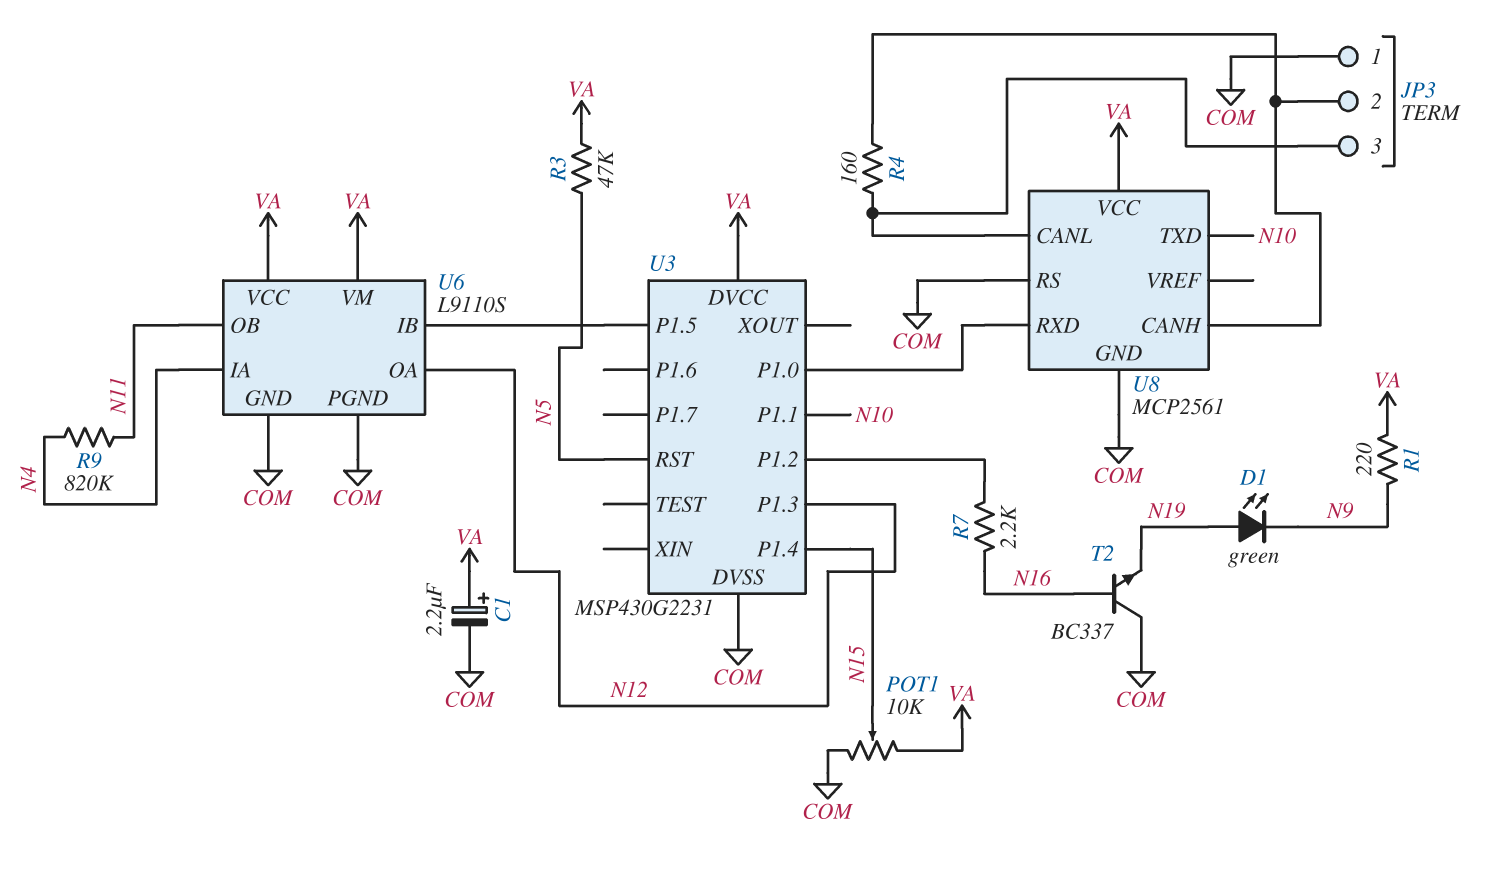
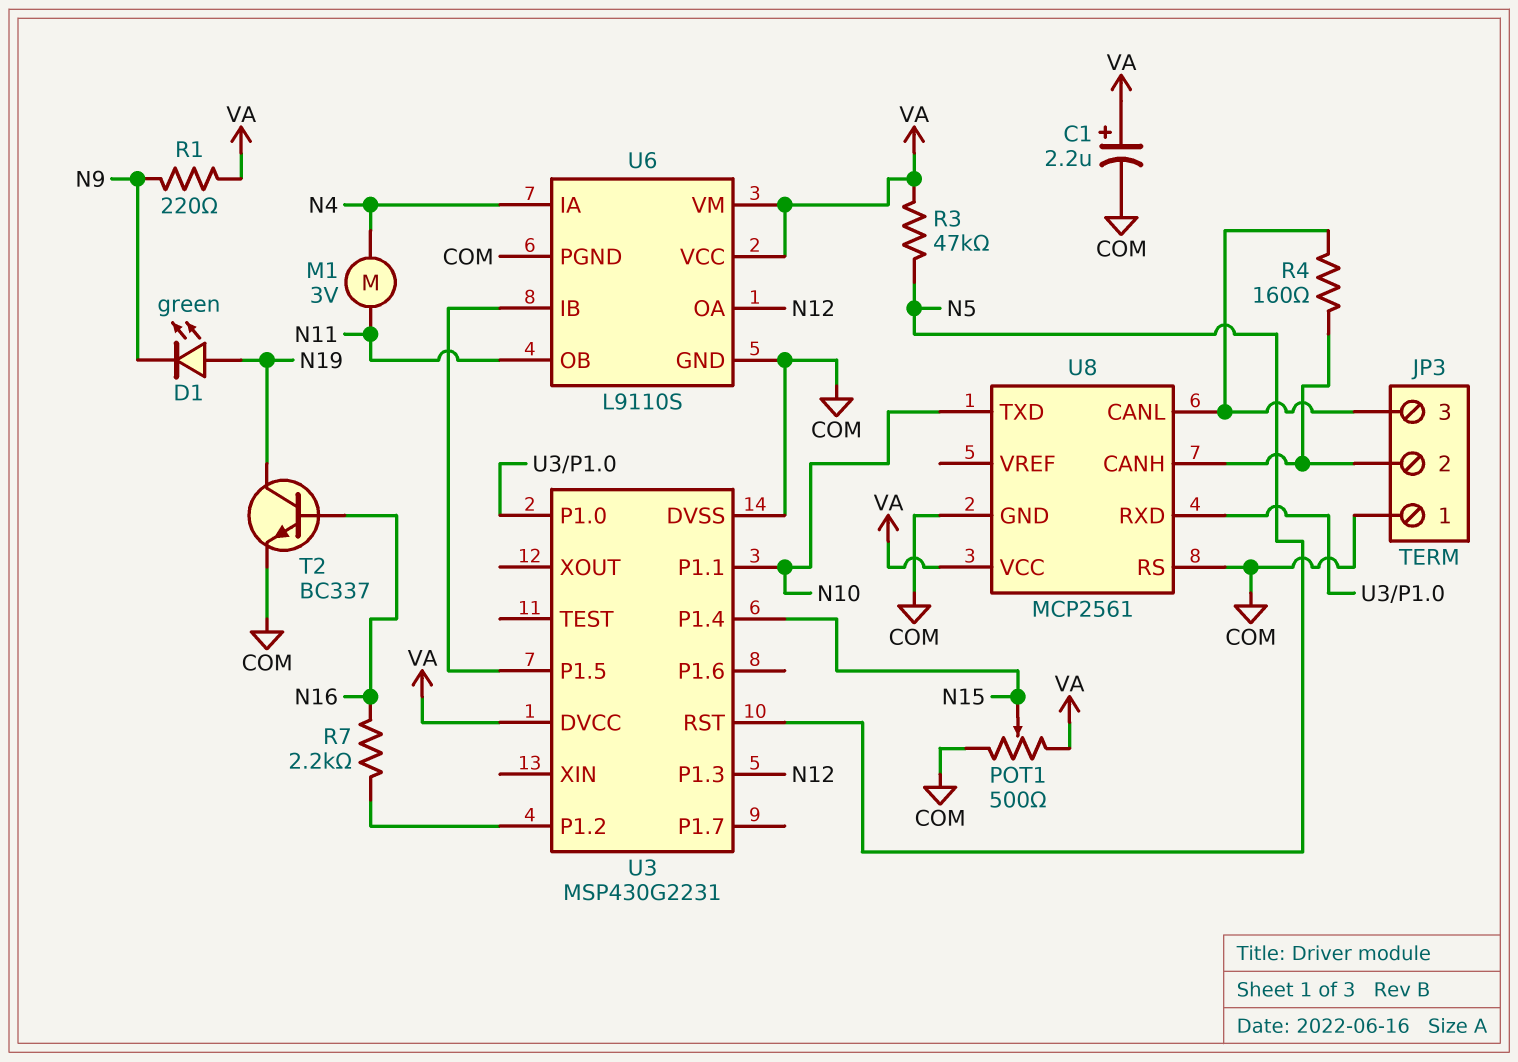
M1: none -> motor 3V (N4, N11)
POT1: 10k (COM, VA, wiper N15) -> 500 (COM, VA, wiper N15)
R9: 820k (N4, N11) -> none
T2: NPN BC337 (B N16, C COM, E N19) -> NPN BC337 (B N16, C N19, E COM)

